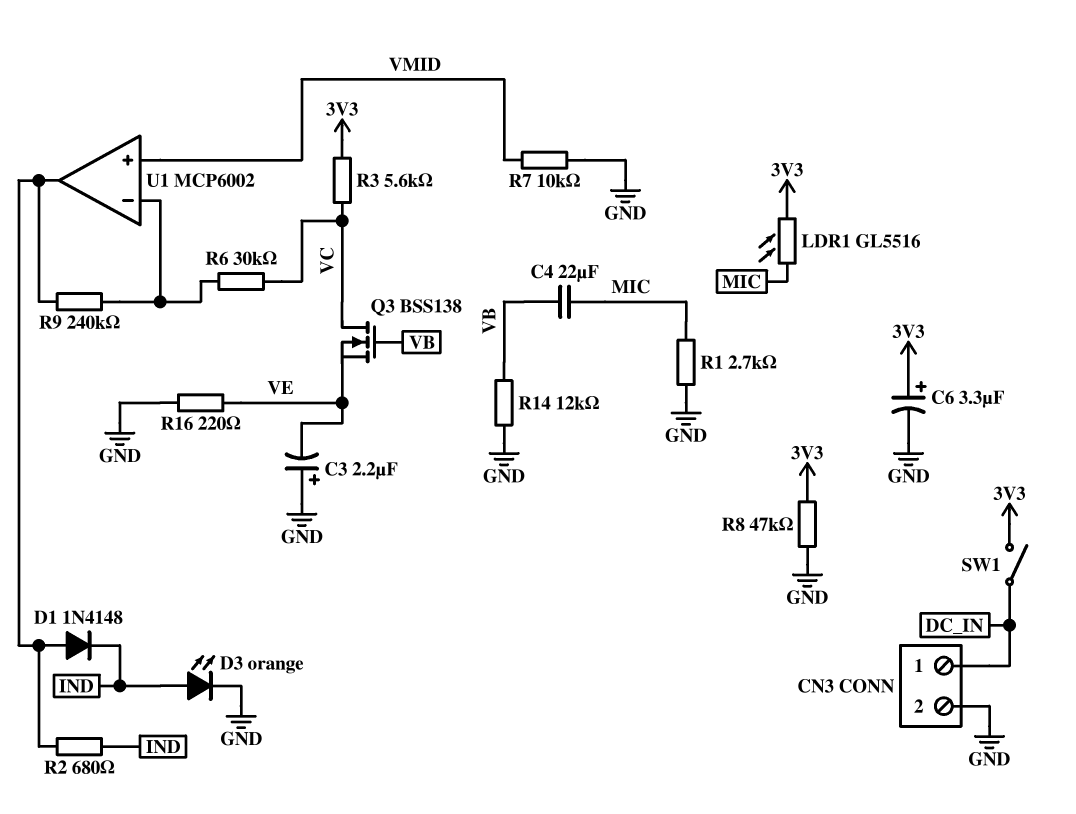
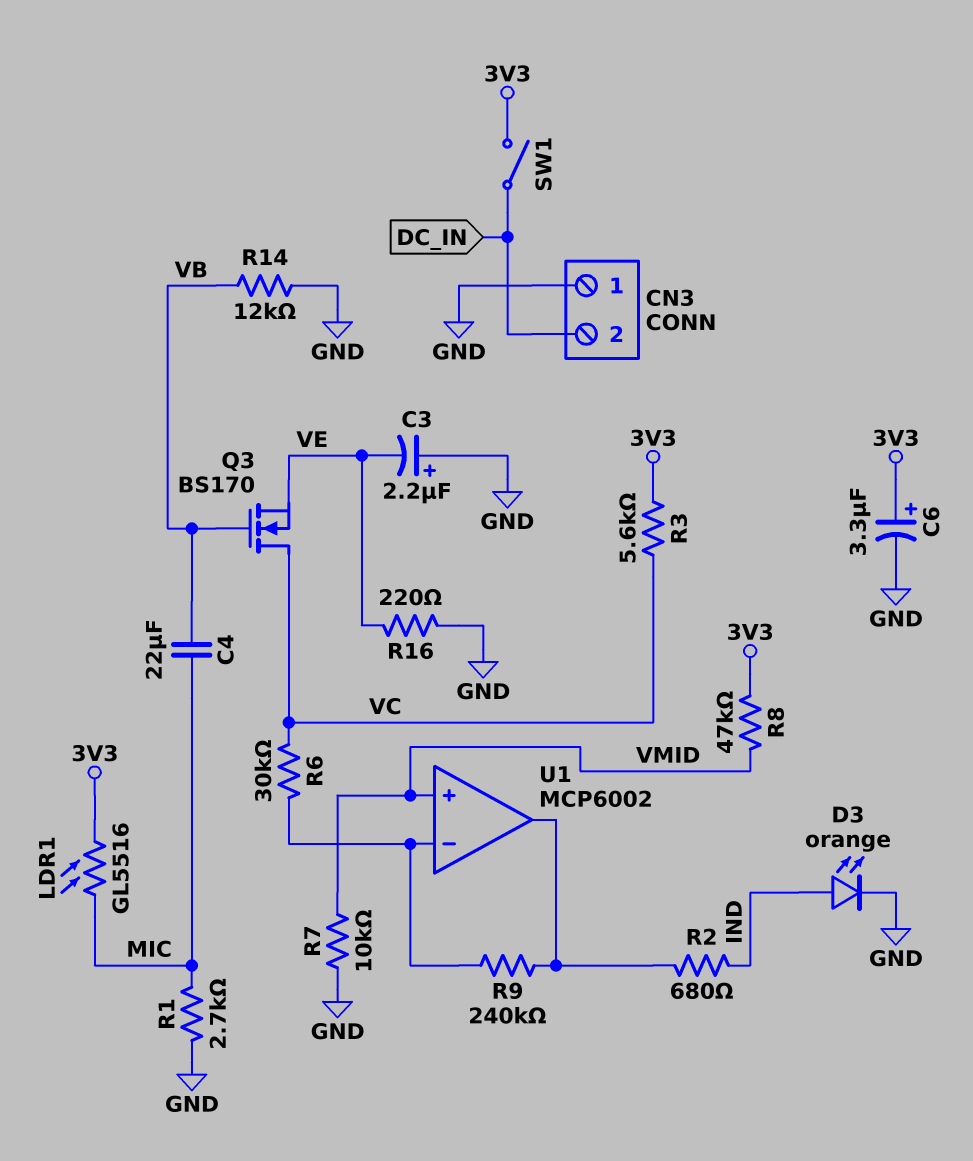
CN3 pin 1: DC_IN -> GND
CN3 pin 2: GND -> DC_IN
D1: diode 1N4148 (A U1/out, K IND) -> none
Q3: NMOS BSS138 (G VB, D VC, S VE) -> NMOS BS170 (G VB, D VC, S VE)
R8: 47k (3V3, GND) -> 47k (3V3, VMID)

